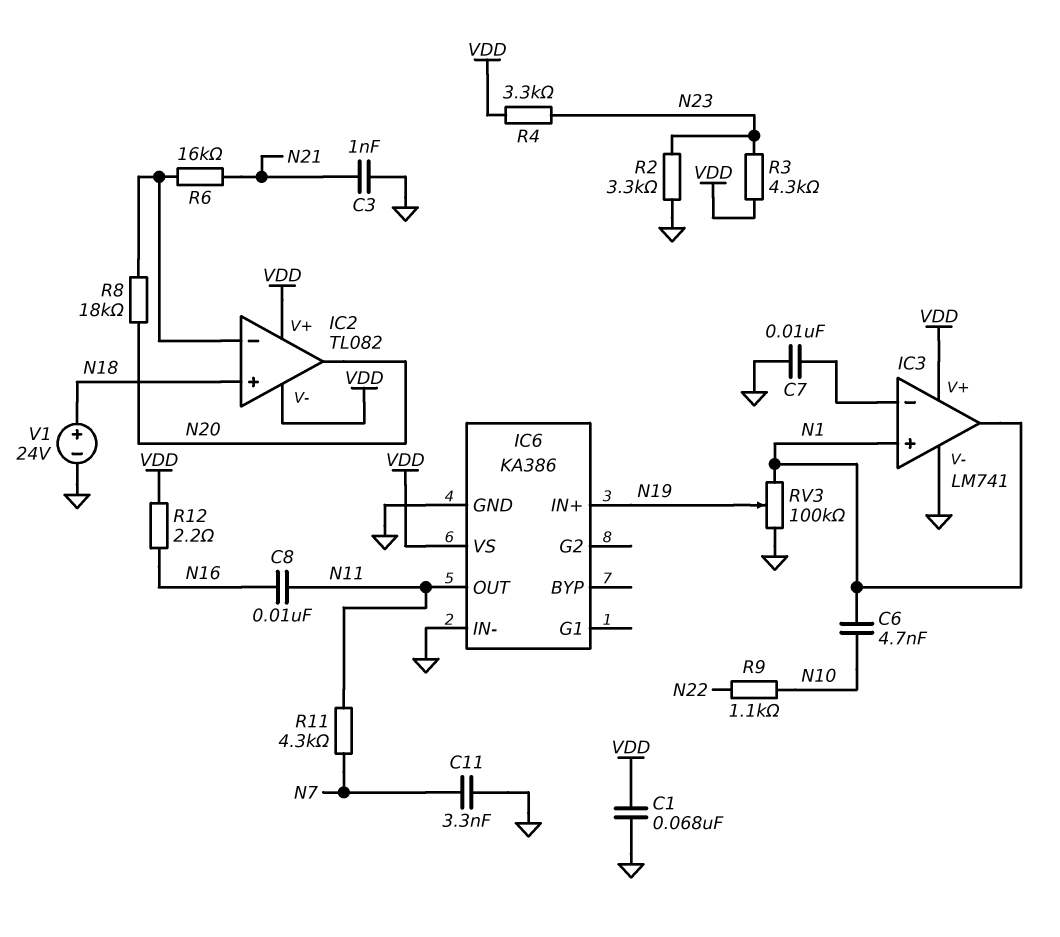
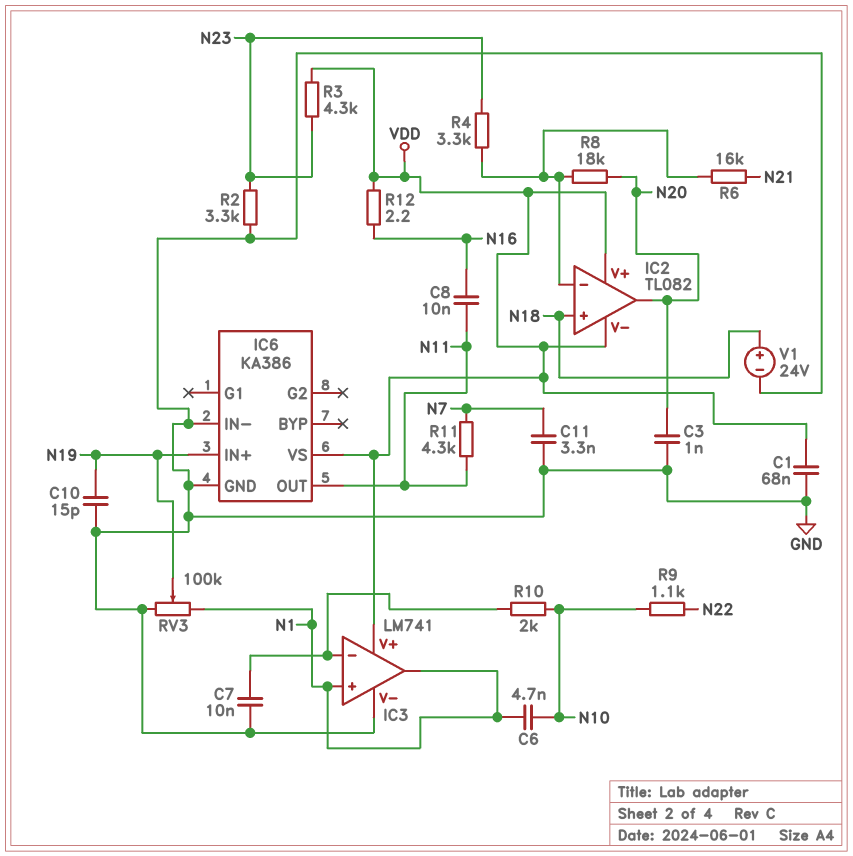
C3: 1nF (GND, N21) -> 1nF (GND, N20)
C10: none -> 15pF (GND, N19)
R4: 3.3k (N23, VDD) -> 3.3k (IC2/in-, N23)
R10: none -> 2k (IC3/in-, N10)

